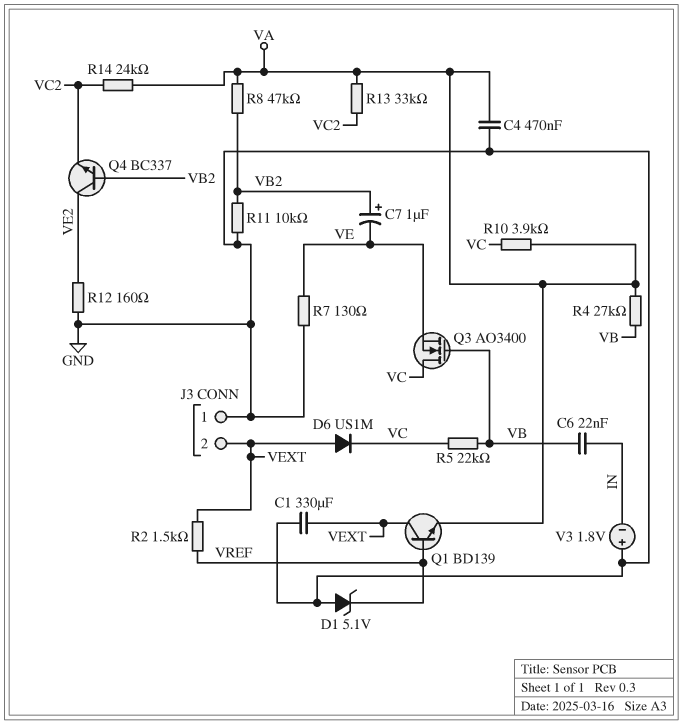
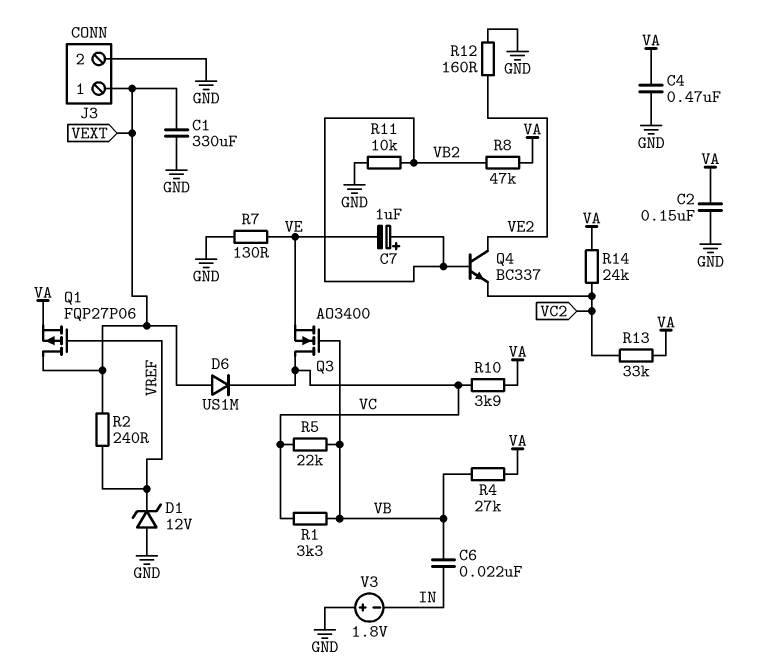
C2: none -> 150nF (GND, VA)
D1: zener 5.1V (A GND, K VREF) -> zener 12V (A GND, K VREF)
J3 pin 1: GND -> VEXT
J3 pin 2: VEXT -> GND
Q1: NPN BD139 (B VREF, C VEXT, E VA) -> PMOS FQP27P06 (G VREF, D VEXT, S VA)
R1: none -> 3.3k (VB, VC)
R2: 1.5k (VEXT, VREF) -> 240 (VEXT, VREF)

